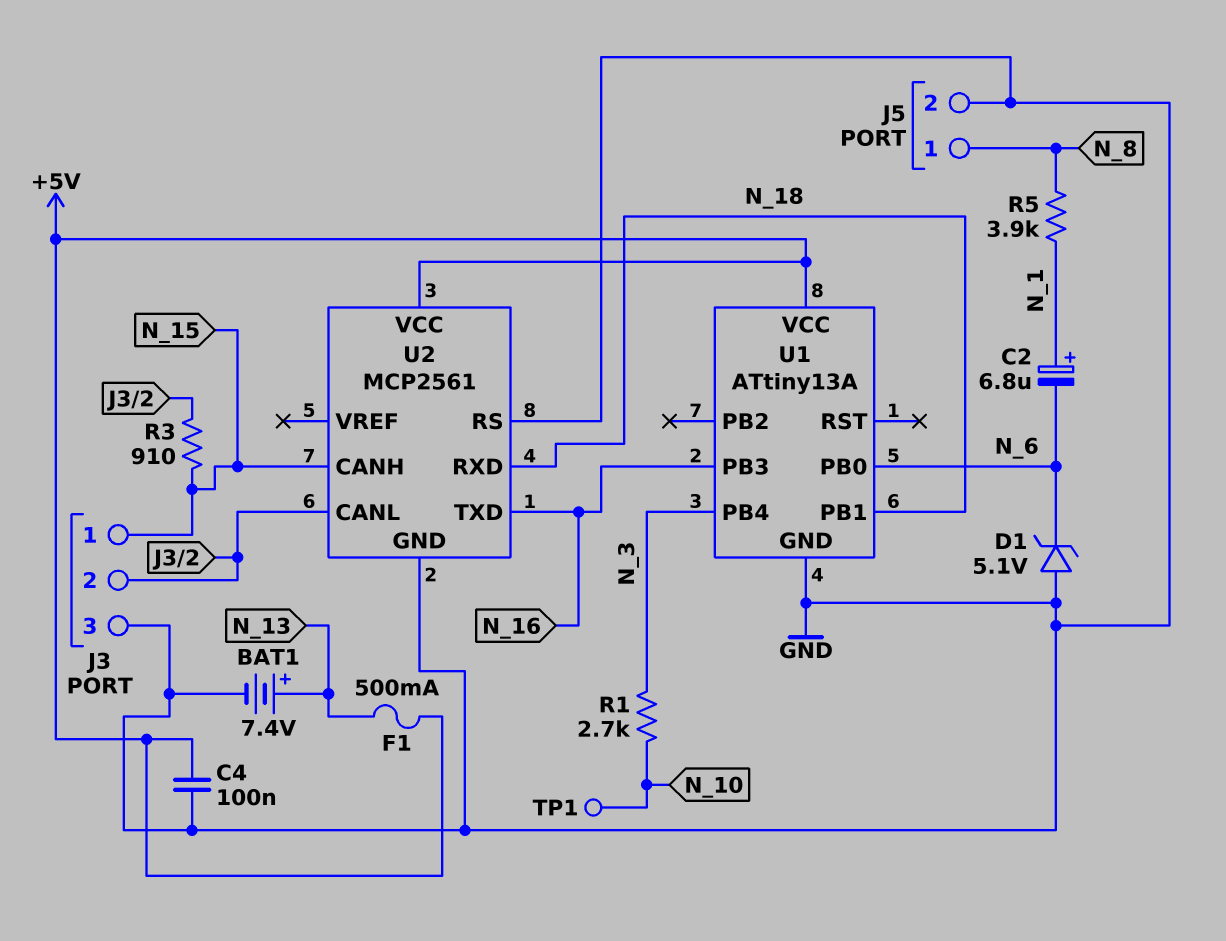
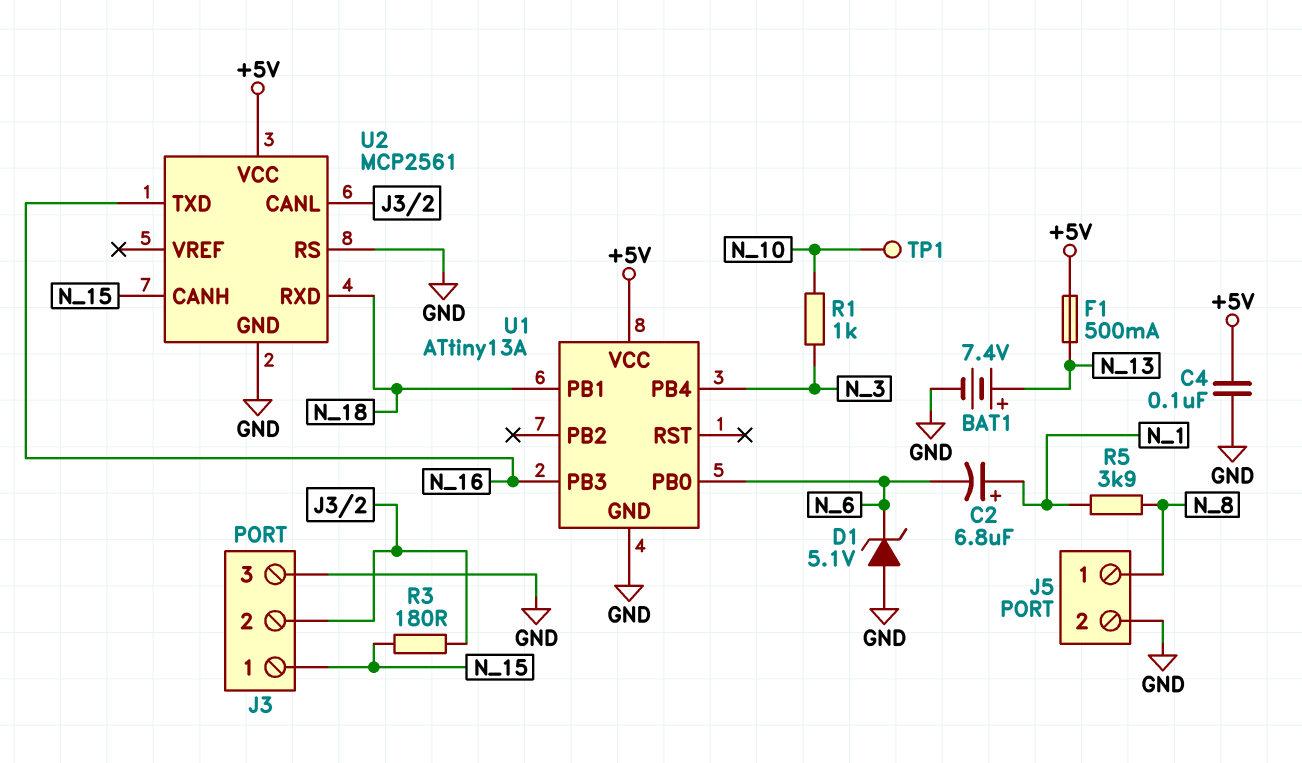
R1: 2.7k (N_3, N_10) -> 1k (N_3, N_10)
R3: 910 (J3/2, N_15) -> 180 (J3/2, N_15)

